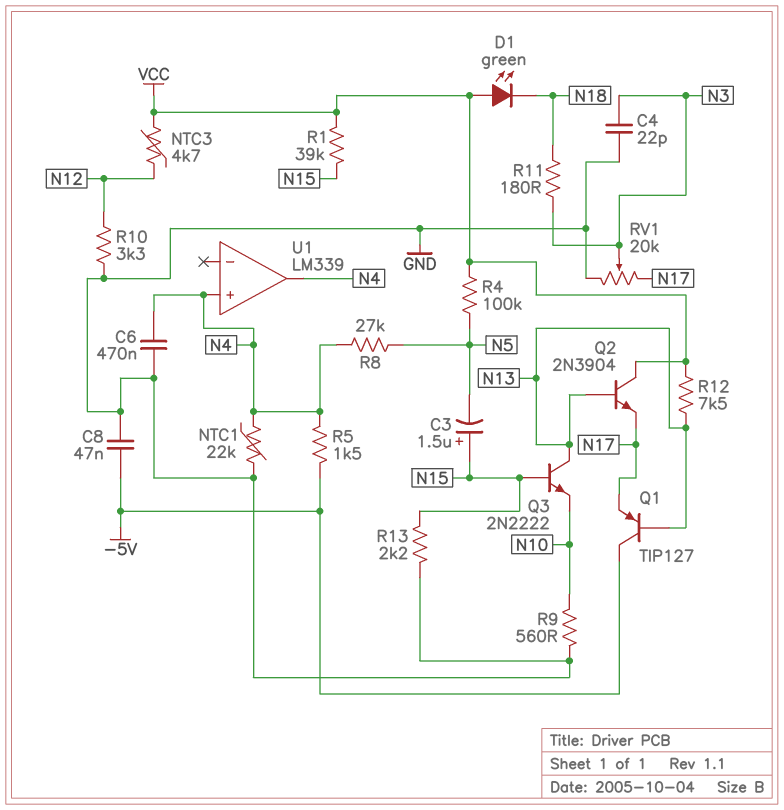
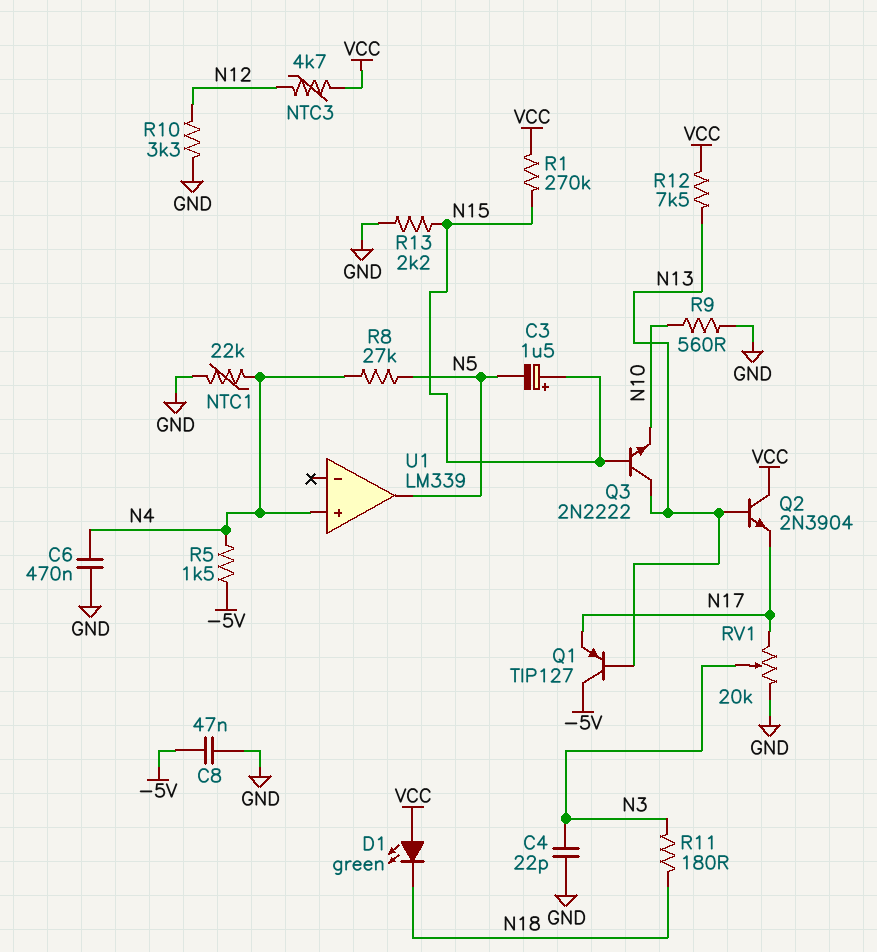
R1: 39k (N15, VCC) -> 270k (N15, VCC)
R4: 100k (N5, VCC) -> none
U1 pin out: N4 -> N5

